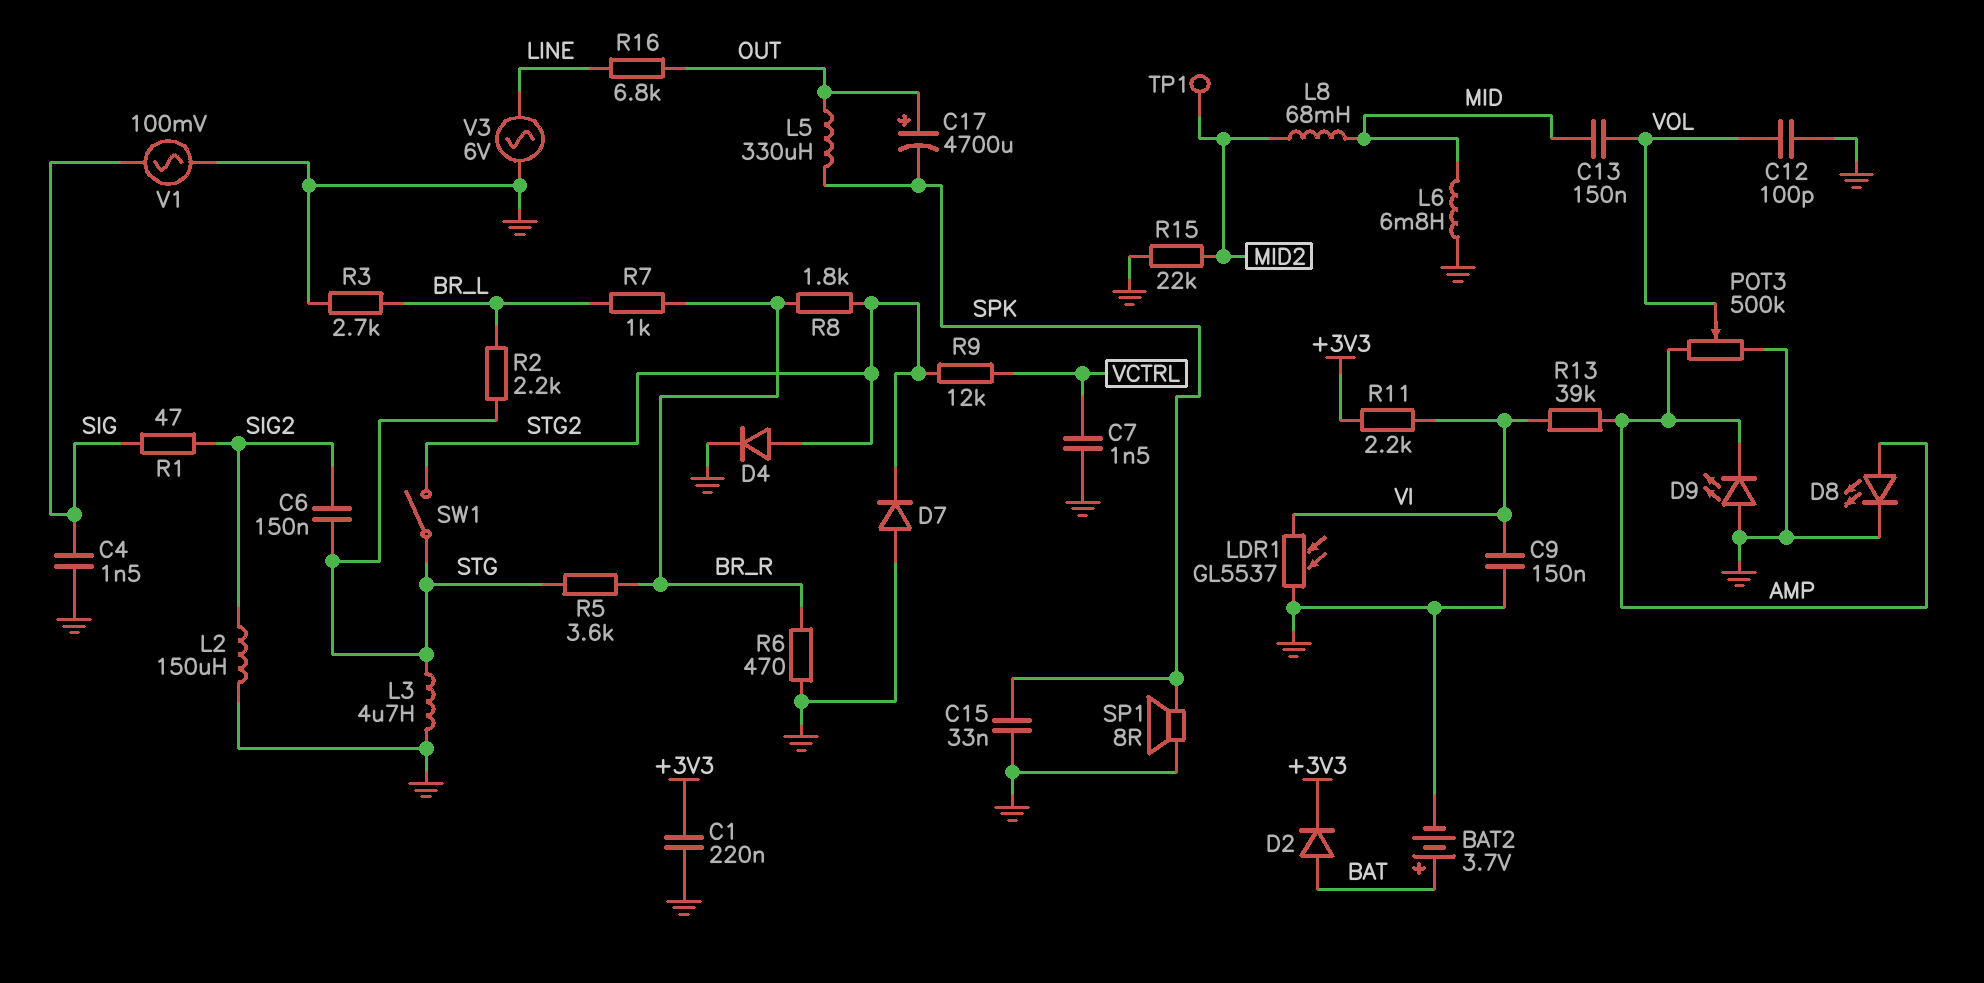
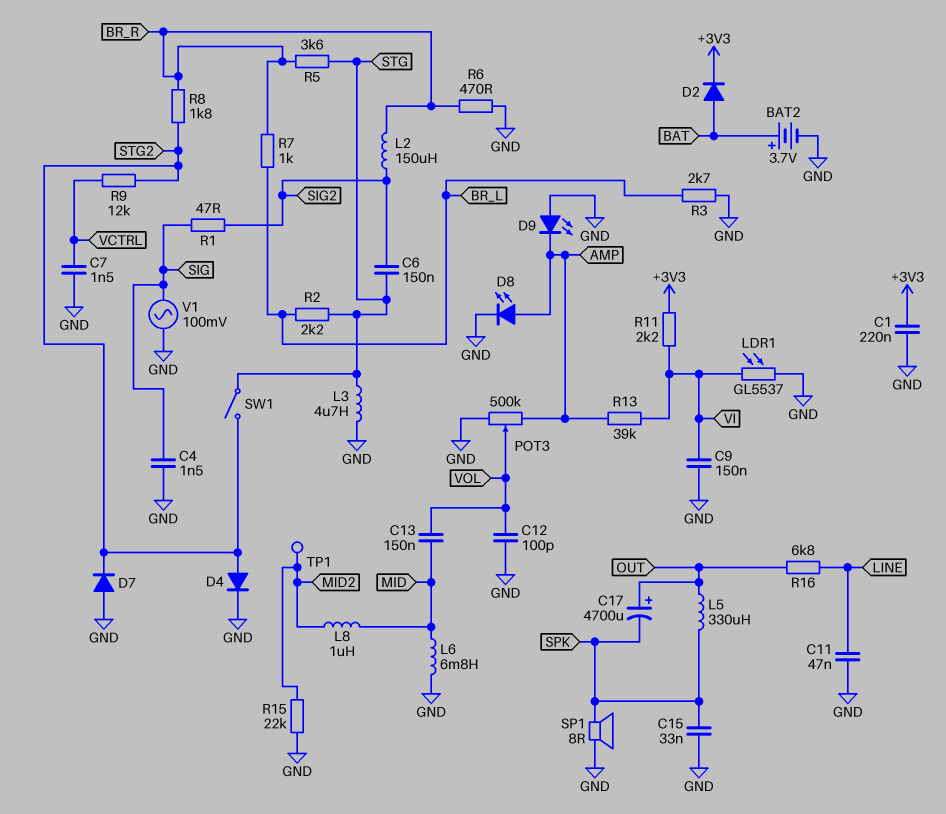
C11: none -> 47nF (GND, LINE)
L2: 150uH (GND, SIG2) -> 150uH (BR_R, SIG2)
L8: 68mH (MID, MID2) -> 1uH (MID, MID2)
V3: AC 6V (GND, LINE) -> none

